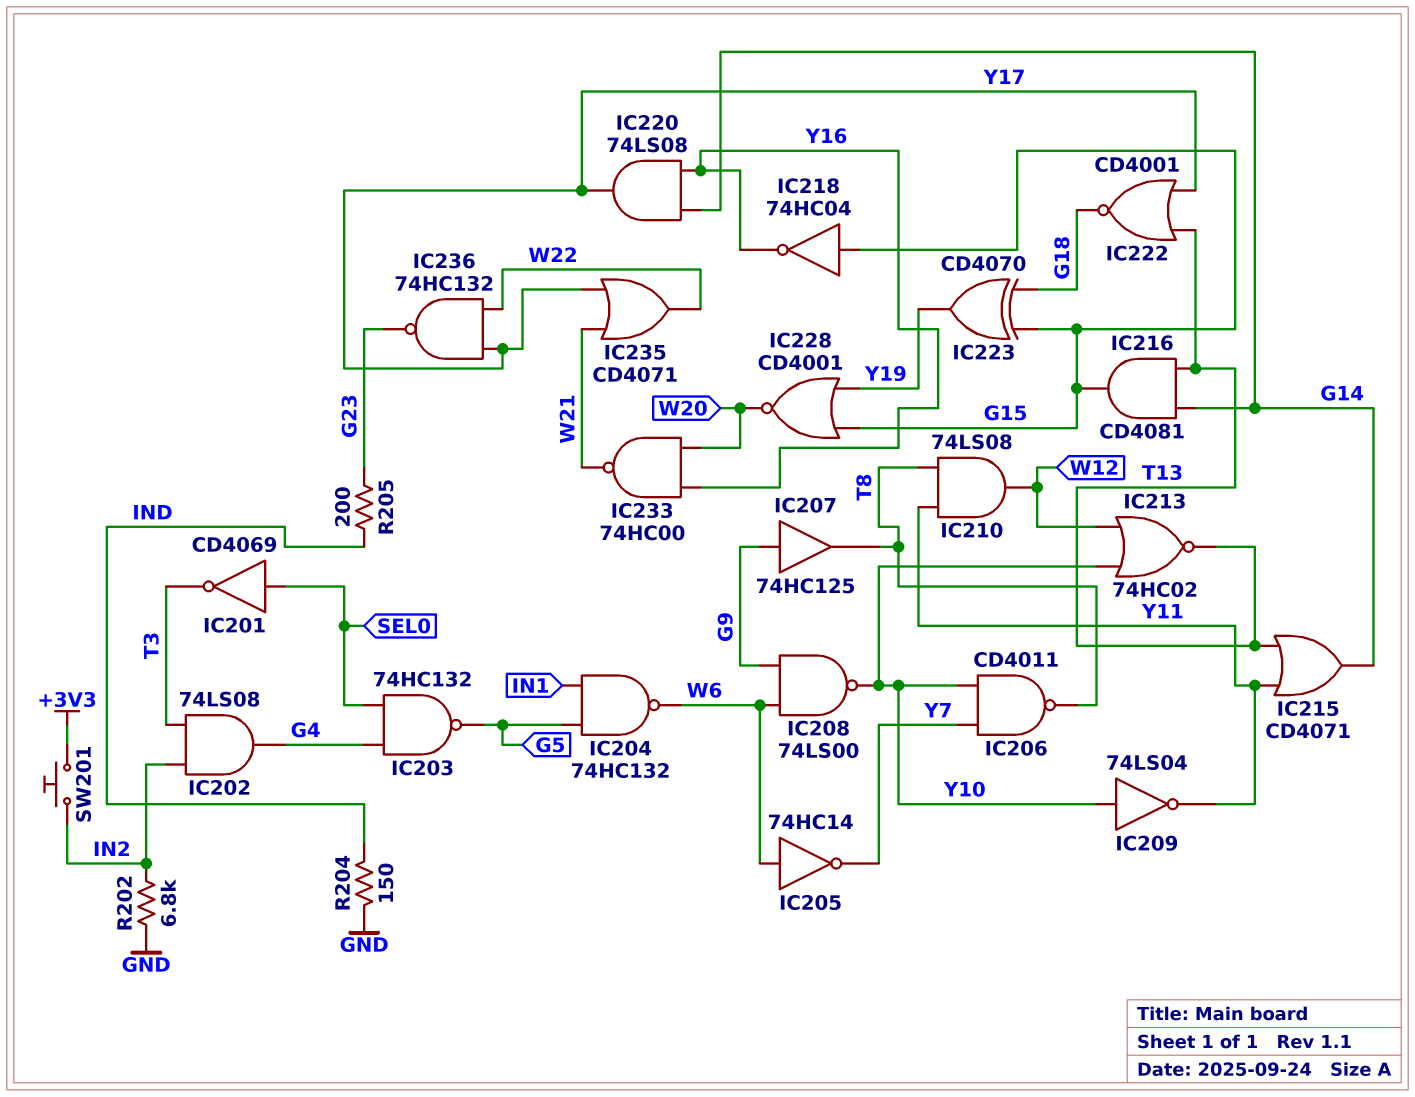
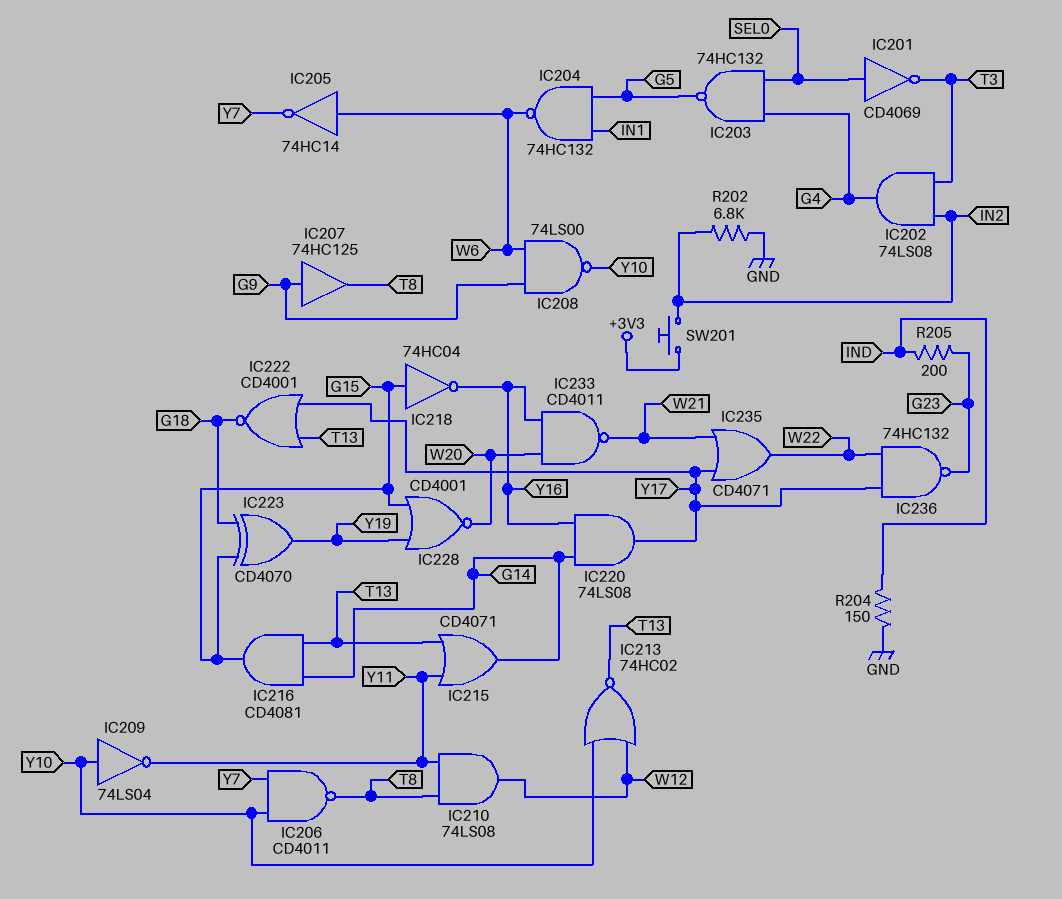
IC233: NAND 74HC00 (in W20, in Y16, out W21) -> NAND CD4011 (in W20, in Y16, out W21)

